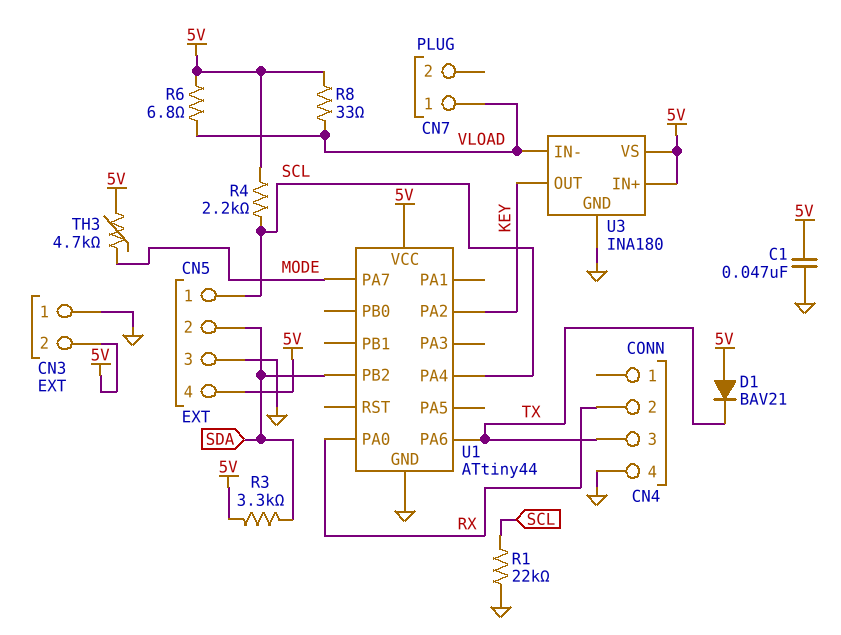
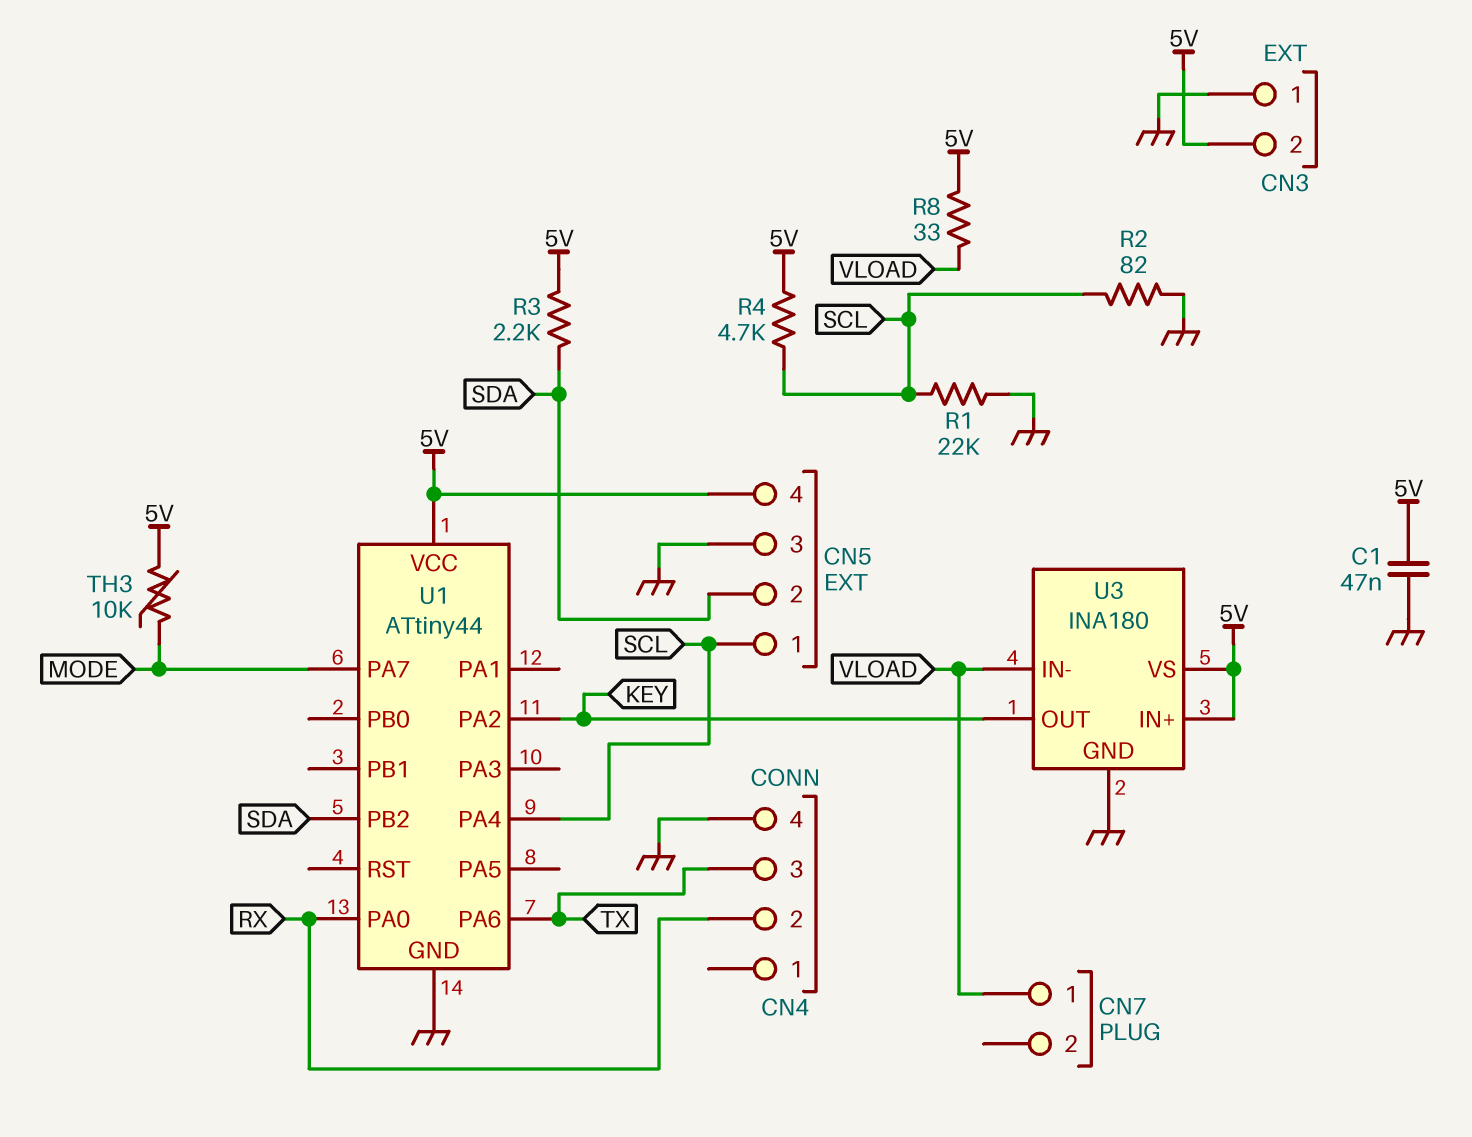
D1: diode BAV21 (A 5V, K TX) -> none
R2: none -> 82 (GND, SCL)
R3: 3.3k (5V, SDA) -> 2.2k (5V, SDA)
R4: 2.2k (5V, SCL) -> 4.7k (5V, SCL)
R6: 6.8 (5V, VLOAD) -> none
TH3: 4.7k (5V, MODE) -> 10k (5V, MODE)

